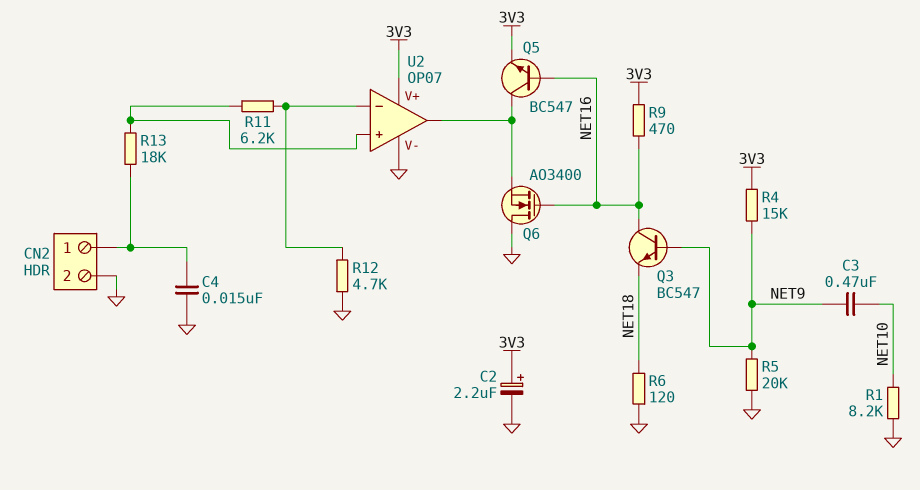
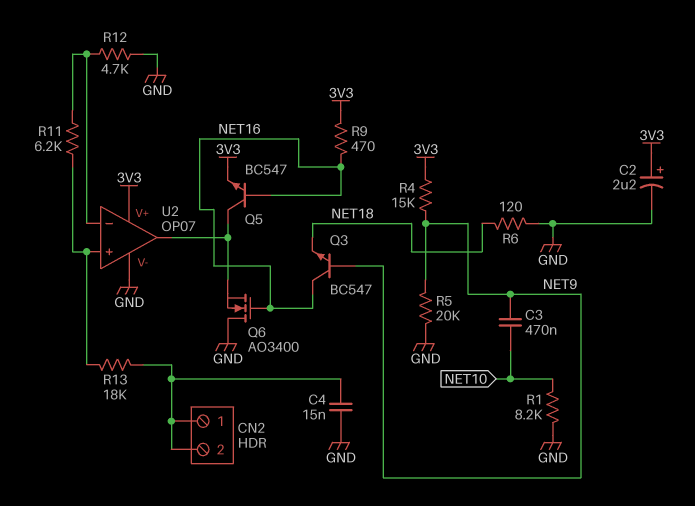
CN2 pin 2: GND -> CN2/1

